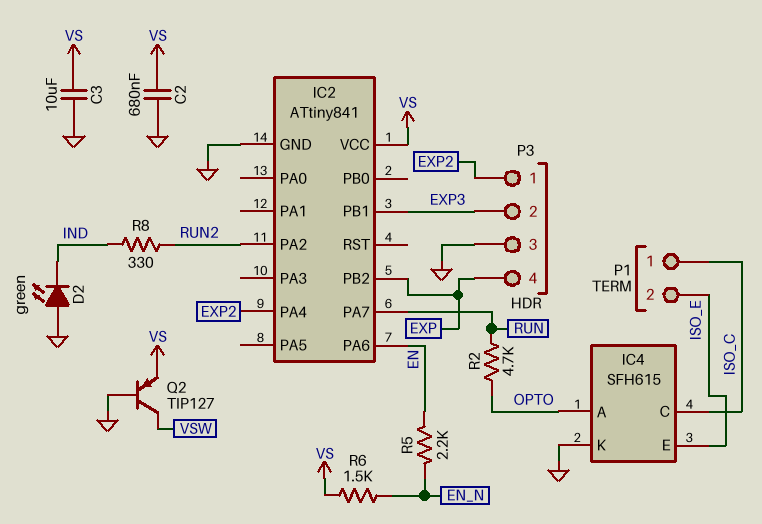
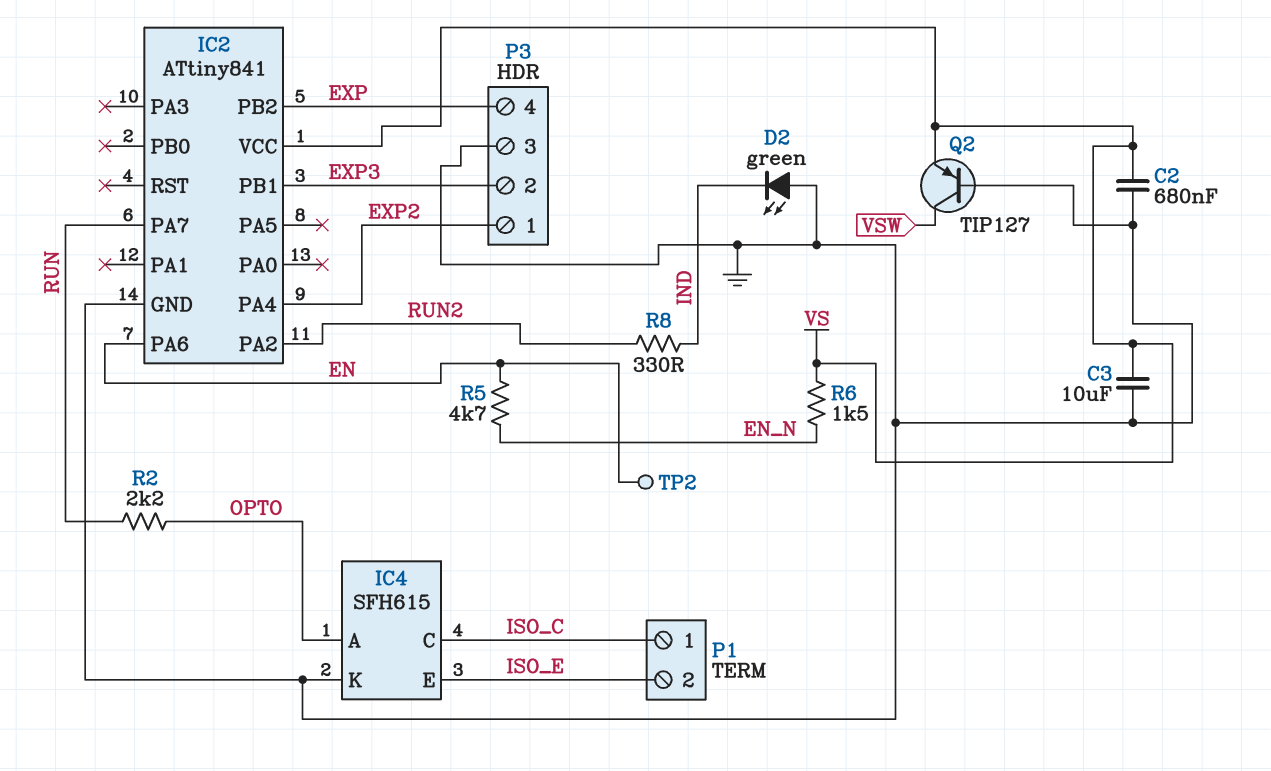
R2: 4.7k (OPTO, RUN) -> 2.2k (OPTO, RUN)
R5: 2.2k (EN, EN_N) -> 4.7k (EN, EN_N)
TP2: none -> test point (EN)

